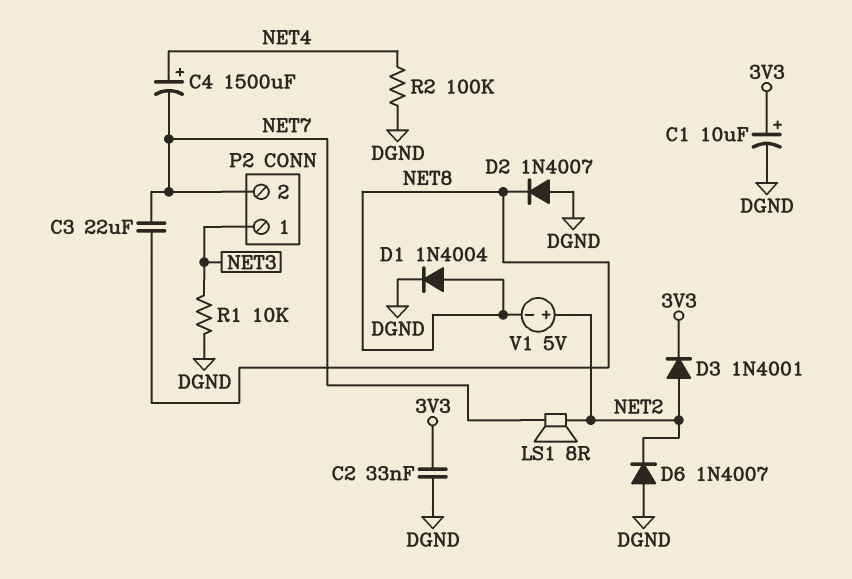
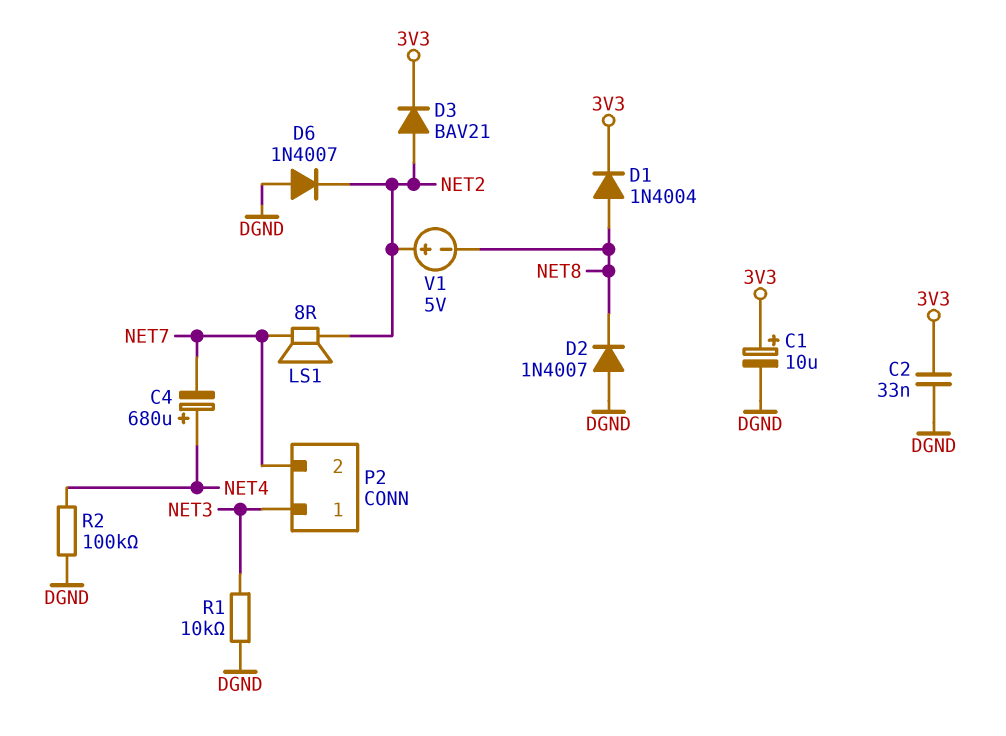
C3: 22uF (NET7, NET8) -> none
C4: 1500uF (plus NET4, minus NET7) -> 680uF (plus NET4, minus NET7)
D1: diode 1N4004 (A NET8, K DGND) -> diode 1N4004 (A NET8, K 3V3)
D3: diode 1N4001 (A NET2, K 3V3) -> diode BAV21 (A NET2, K 3V3)

